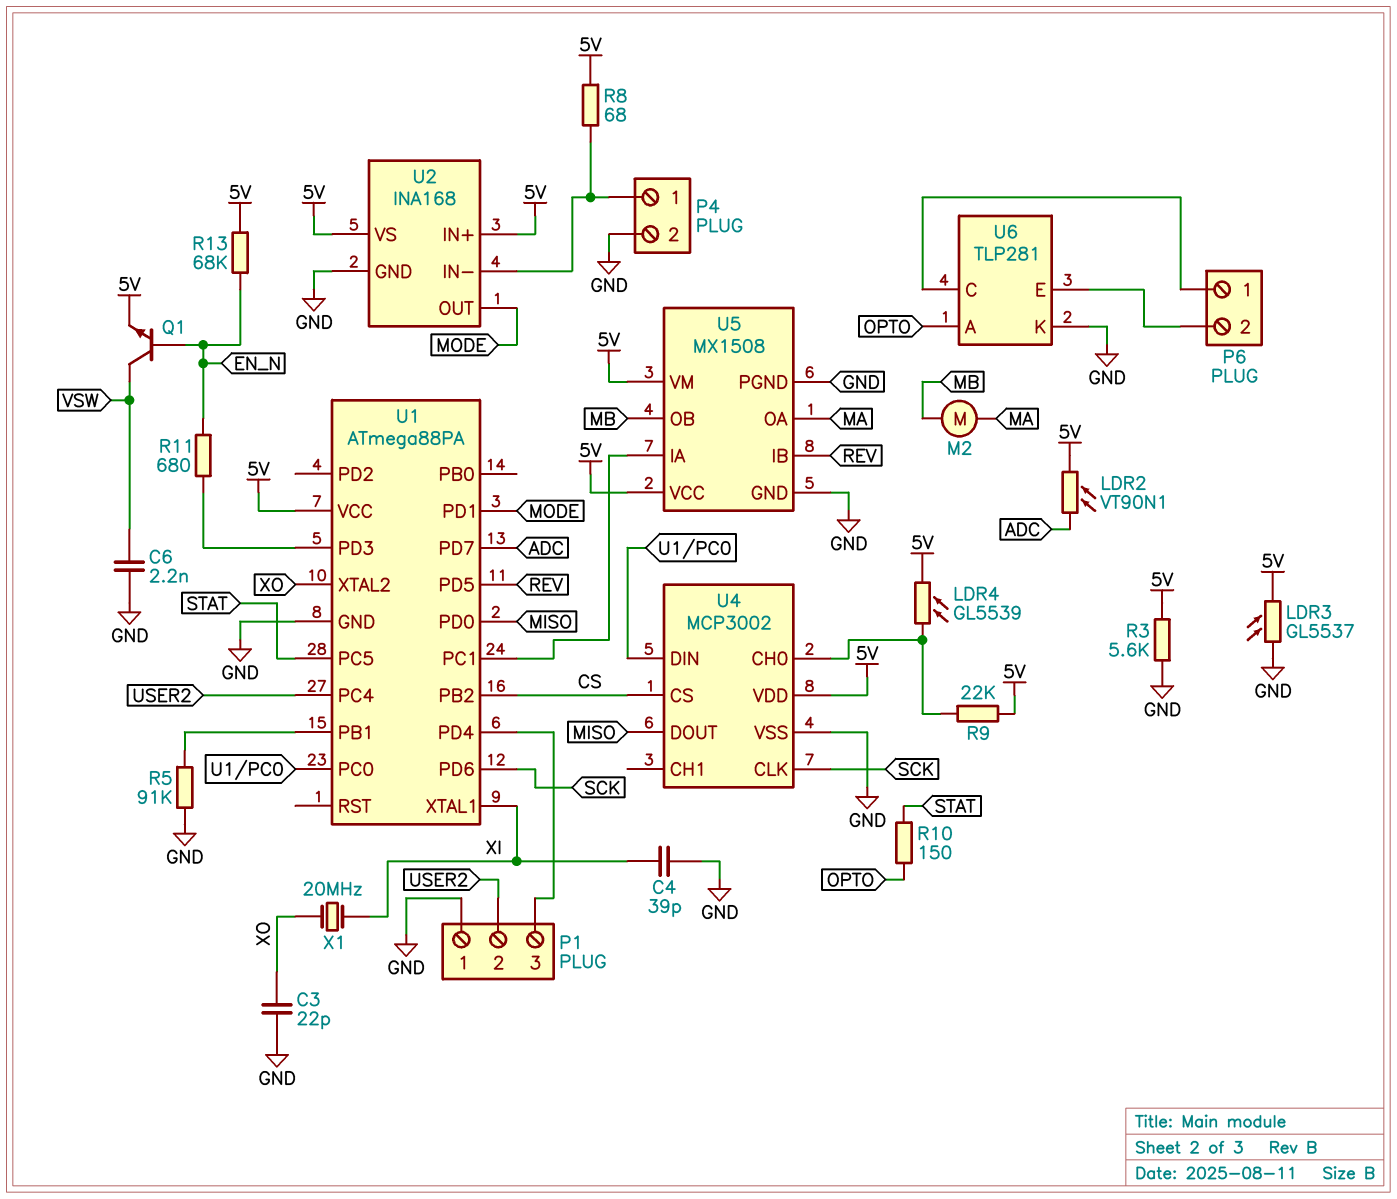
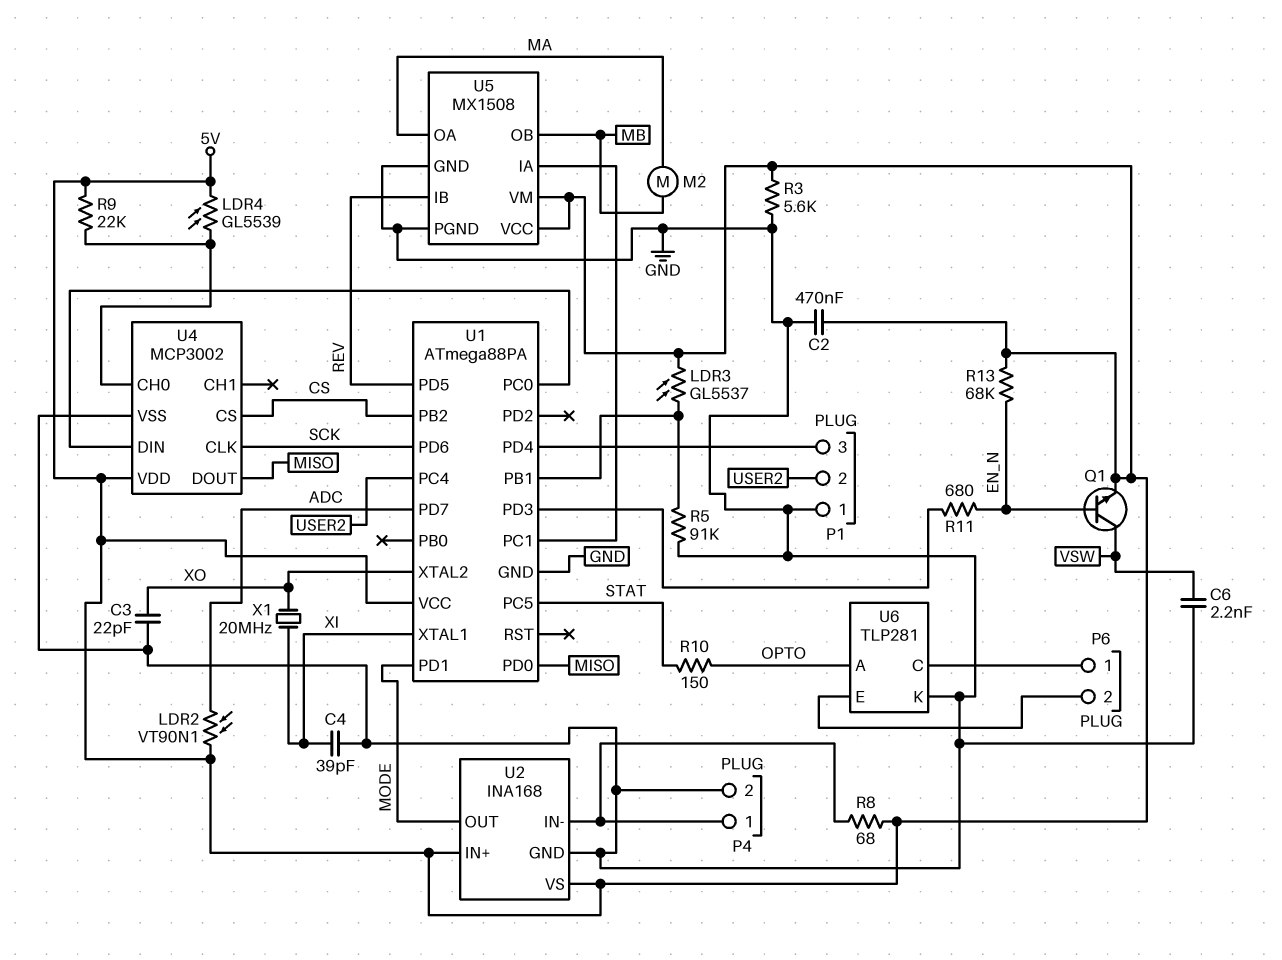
C2: none -> 470nF (5V, GND)
LDR3: GL5537 (5V, GND) -> GL5537 (5V, U1/PB1)

